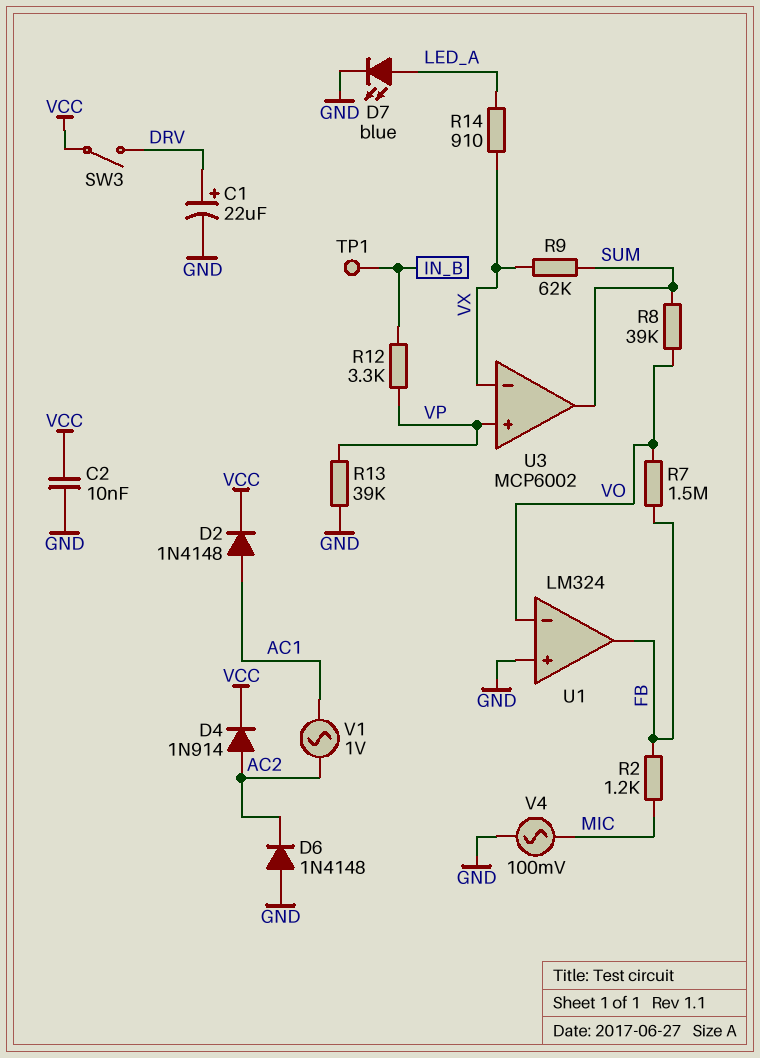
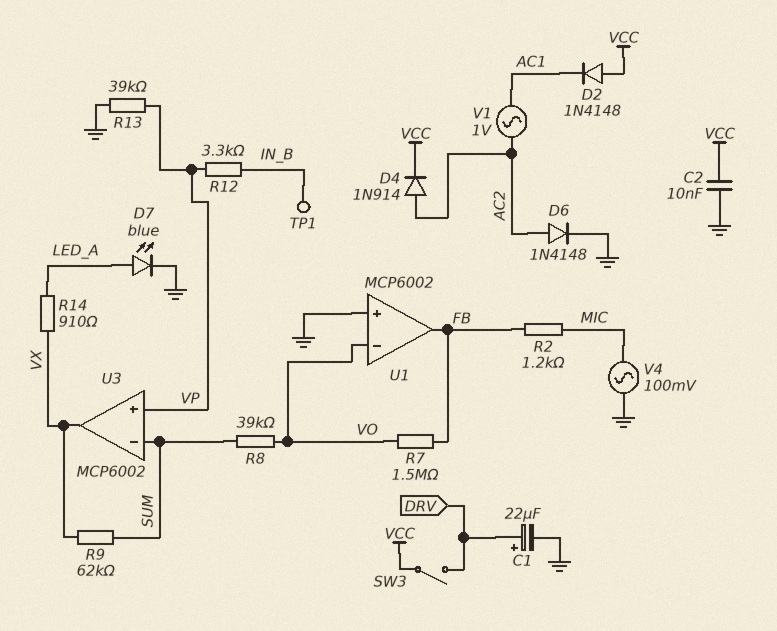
D2: diode 1N4148 (A AC1, K VCC) -> diode 1N4148 (A VCC, K AC1)
D6: diode 1N4148 (A GND, K AC2) -> diode 1N4148 (A AC2, K GND)
U1: LM324 -> MCP6002
U3 pin in-: VX -> SUM
U3 pin out: SUM -> VX

